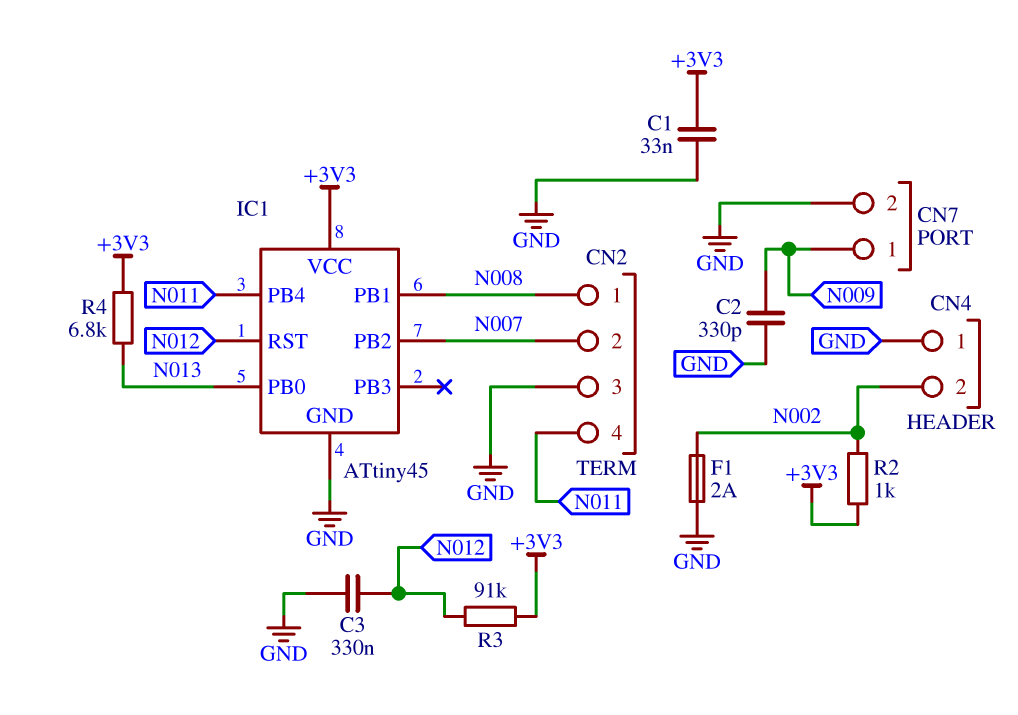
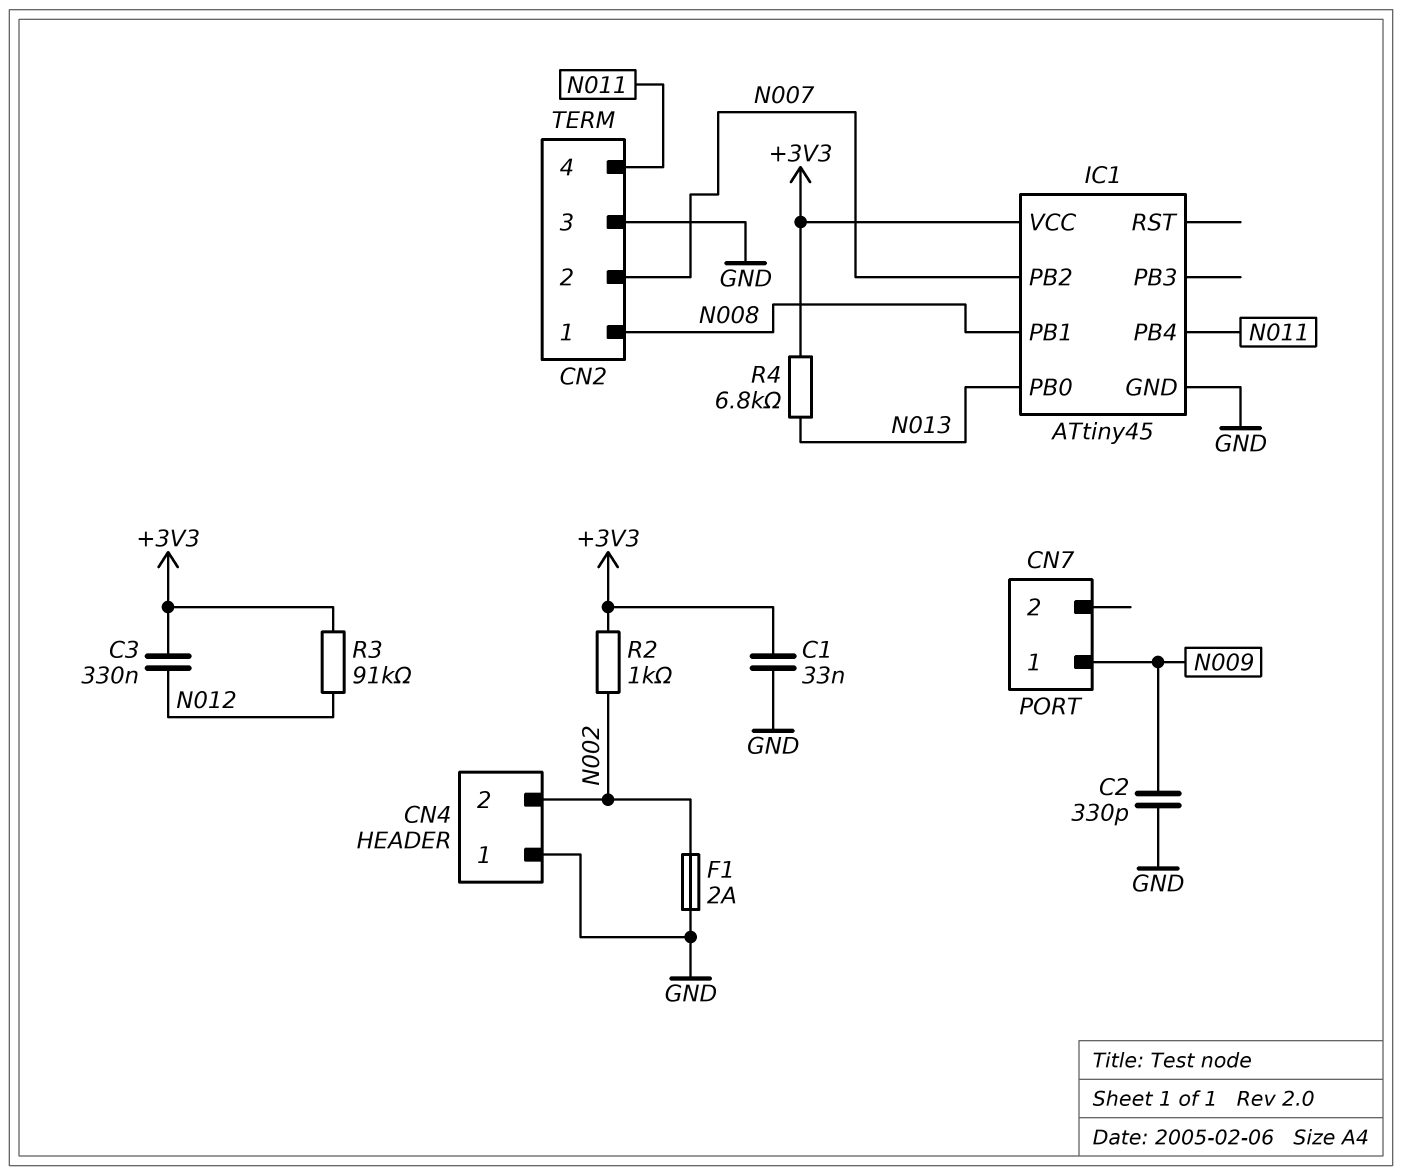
C3: 330nF (GND, N012) -> 330nF (+3V3, N012)
CN7 pin 2: GND -> none
IC1 pin RST: N012 -> none

